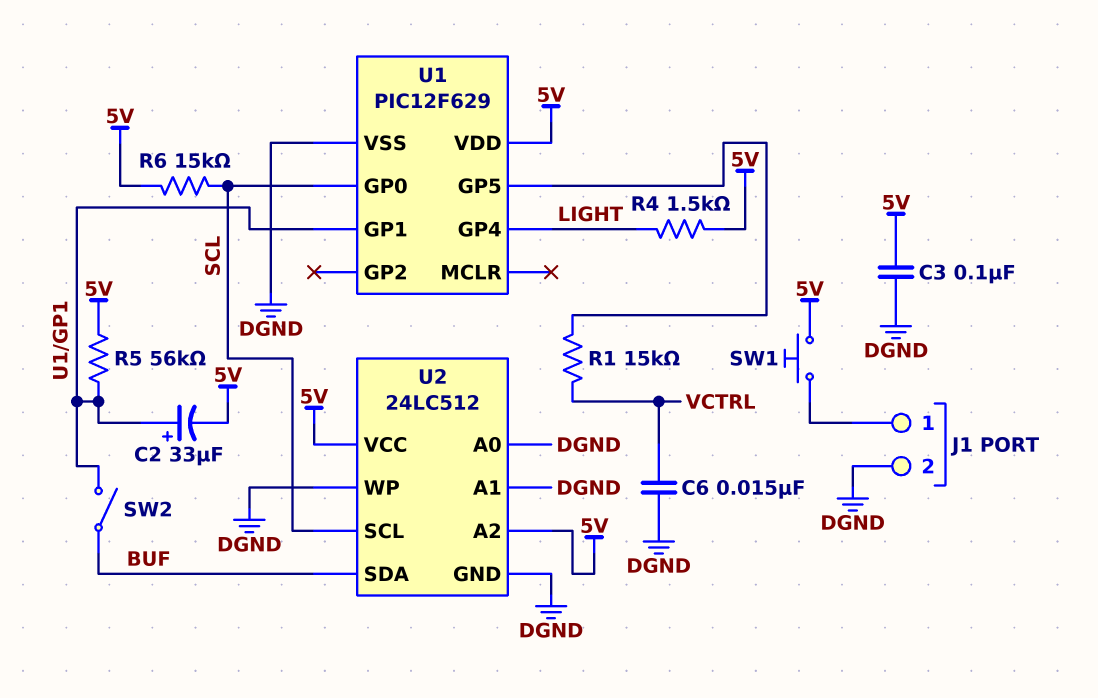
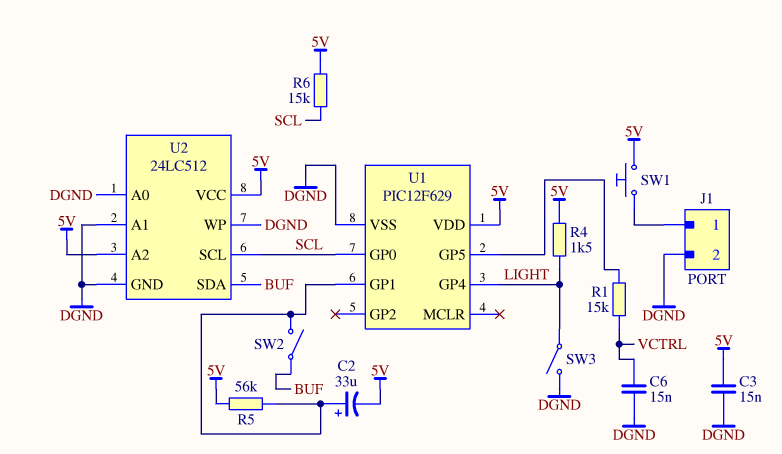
C3: 100nF (5V, DGND) -> 15nF (5V, DGND)
SW3: none -> switch (DGND, LIGHT)

